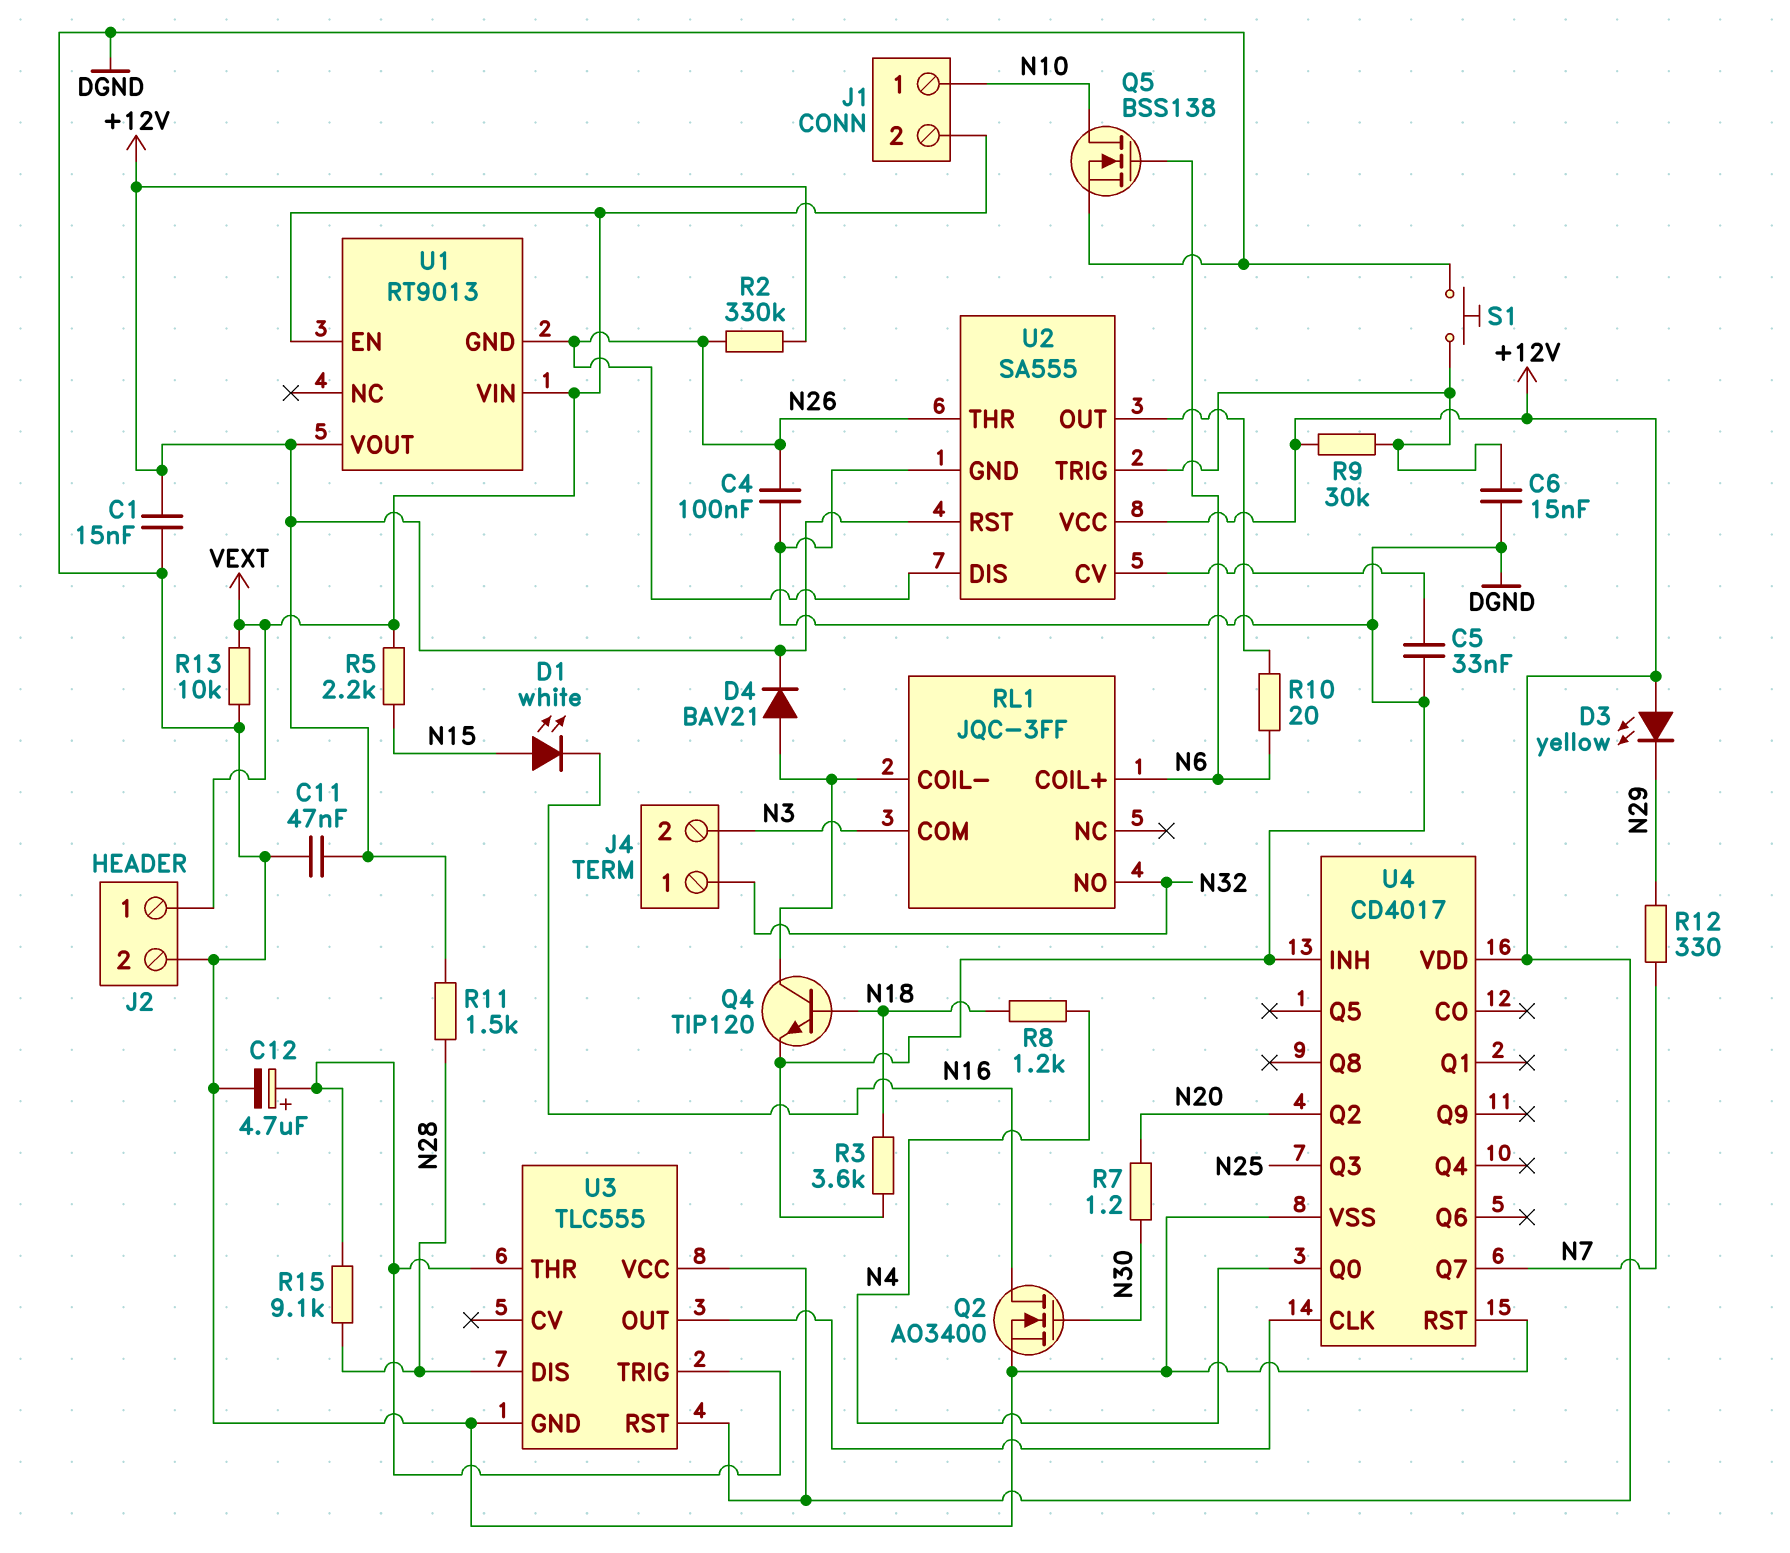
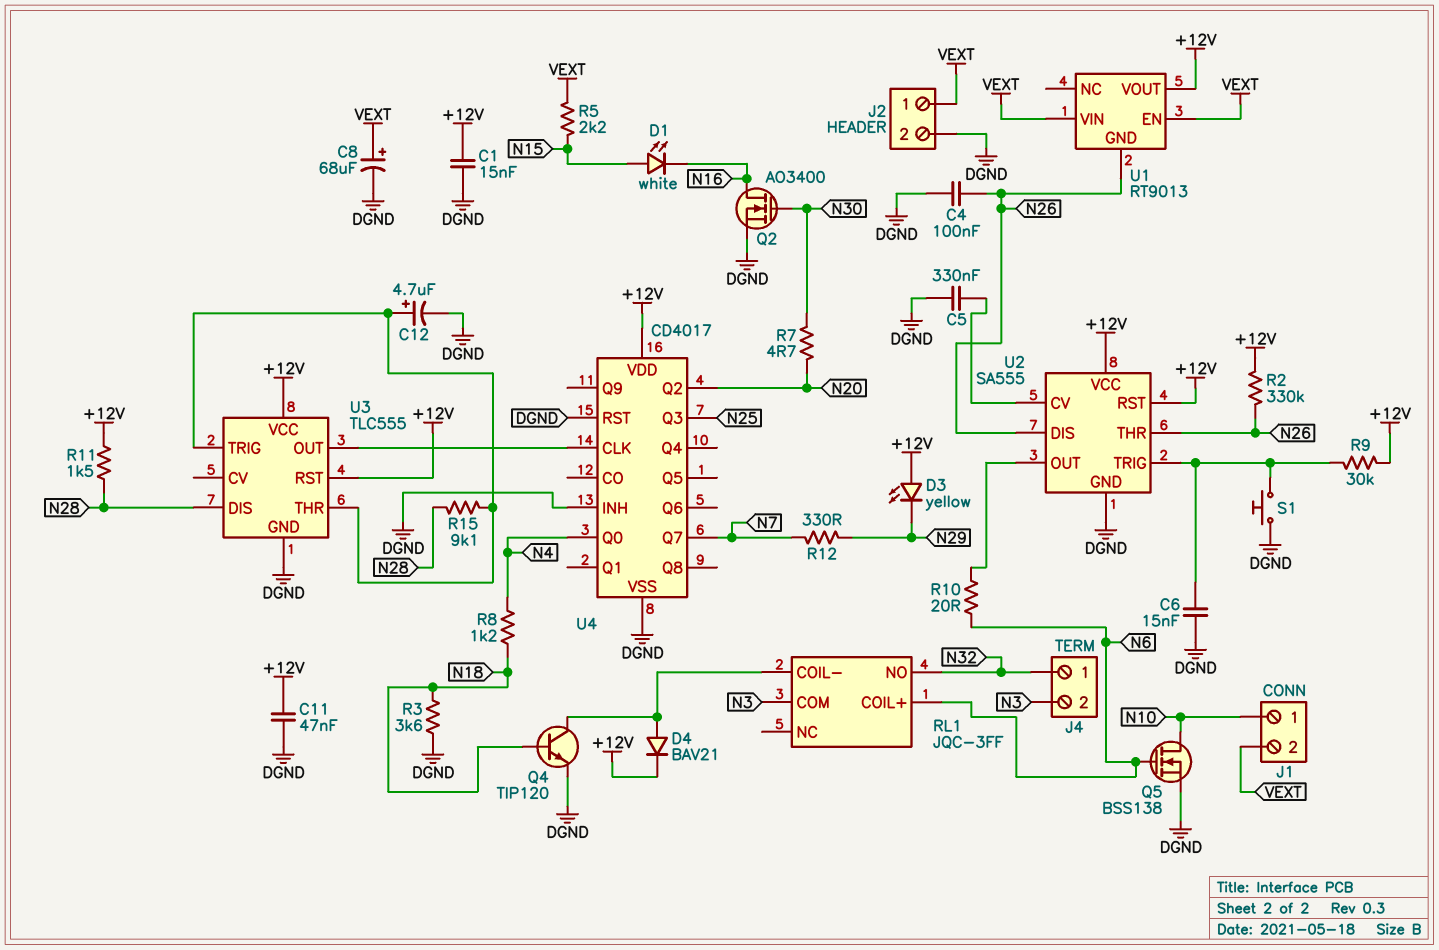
C5: 33nF (DGND, U2/CV) -> 330nF (DGND, U2/CV)
C8: none -> 68uF (plus VEXT, minus DGND)
R7: 1.2 (N20, N30) -> 4.7 (N20, N30)
R13: 10k (DGND, VEXT) -> none

